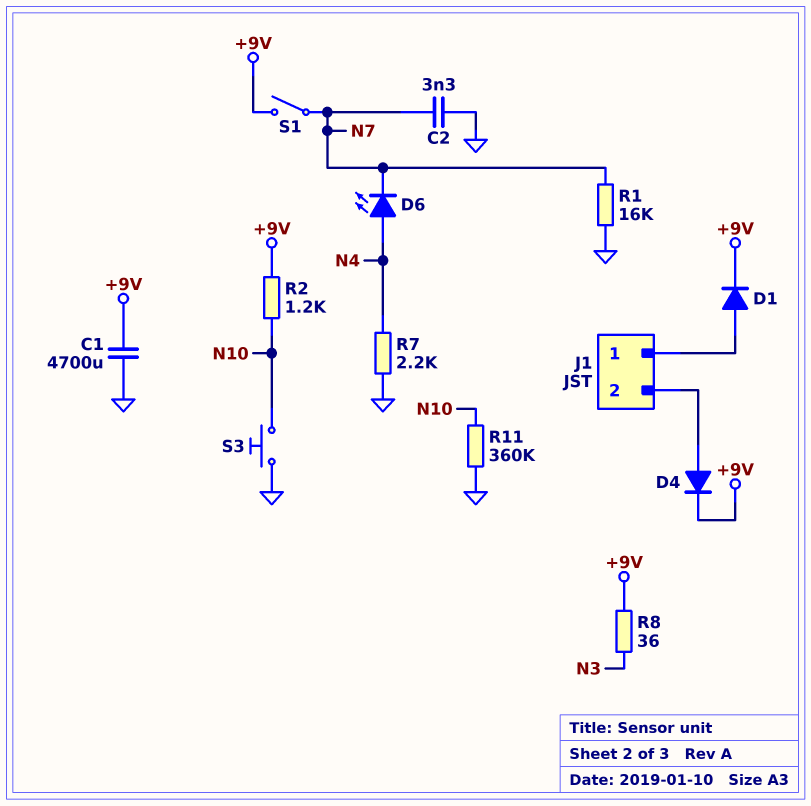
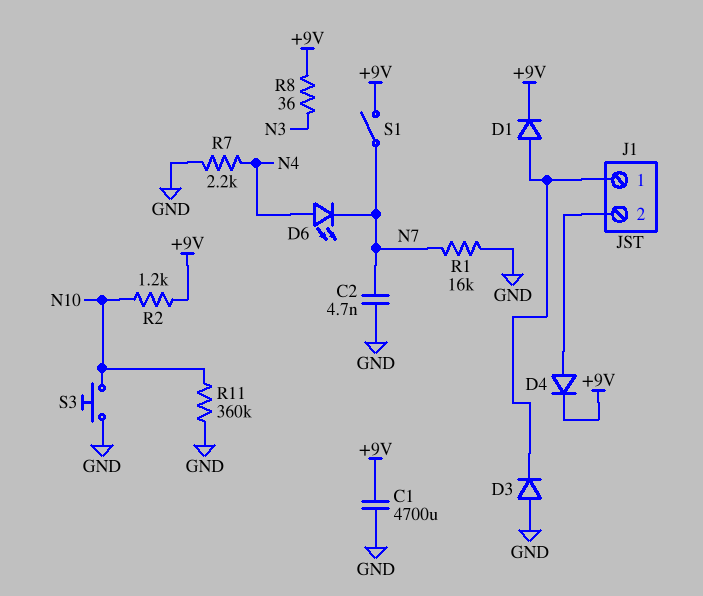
C2: 3.3nF (GND, N7) -> 4.7nF (GND, N7)
D3: none -> diode (A GND, K J1/1)

